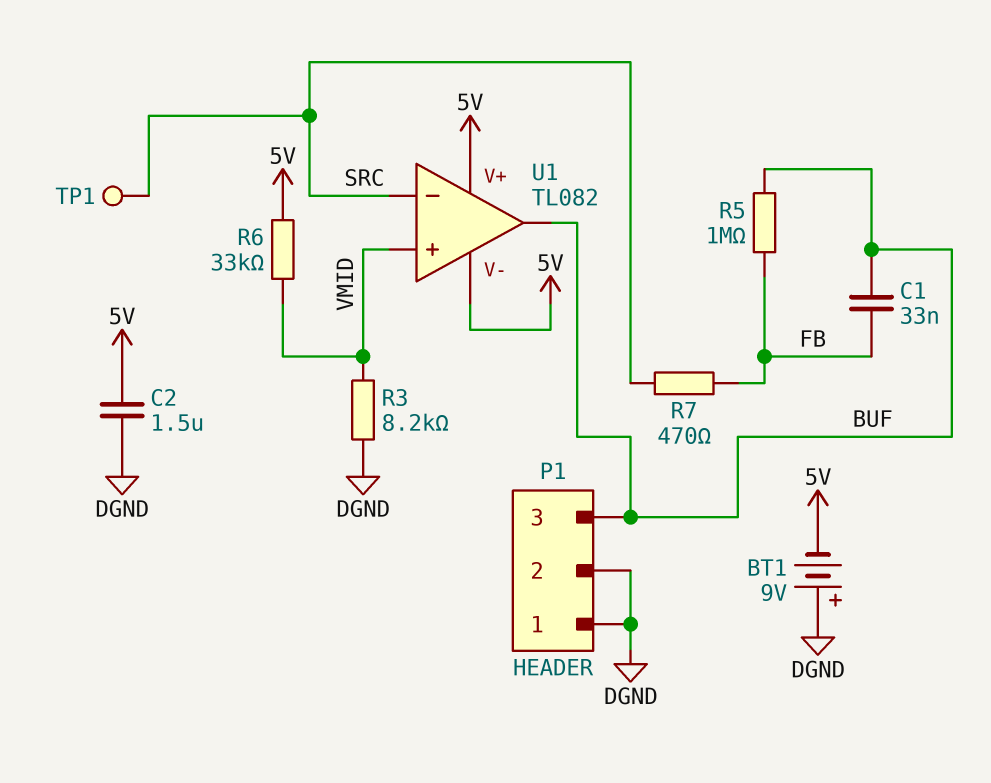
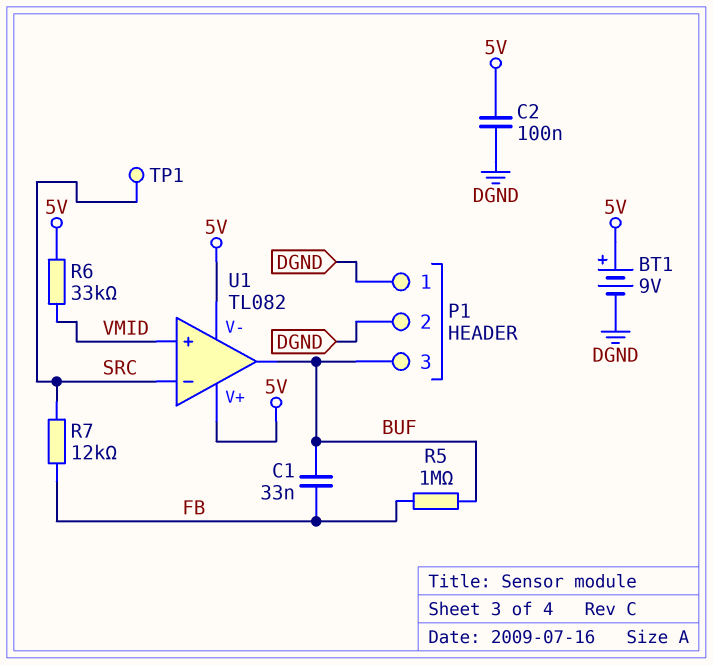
BT1: 9V (plus DGND, minus 5V) -> 9V (plus 5V, minus DGND)
C2: 1.5uF (5V, DGND) -> 100nF (5V, DGND)
R3: 8.2k (DGND, VMID) -> none
R7: 470 (FB, SRC) -> 12k (FB, SRC)

